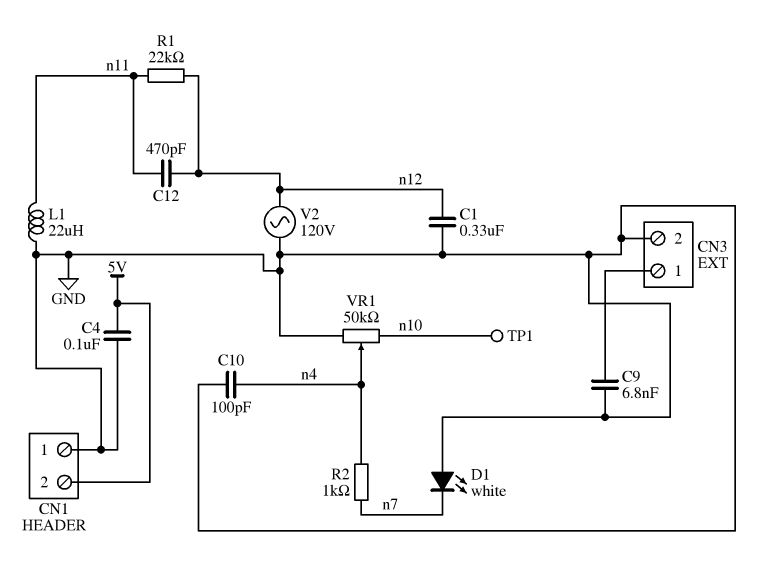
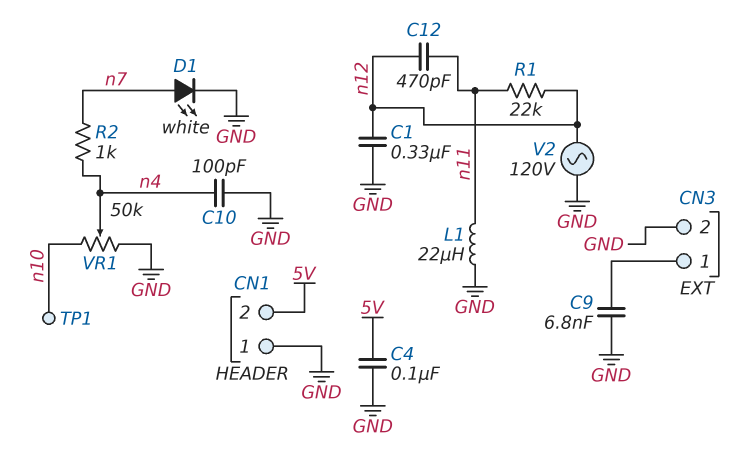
D1: LED white (A GND, K n7) -> LED white (A n7, K GND)

